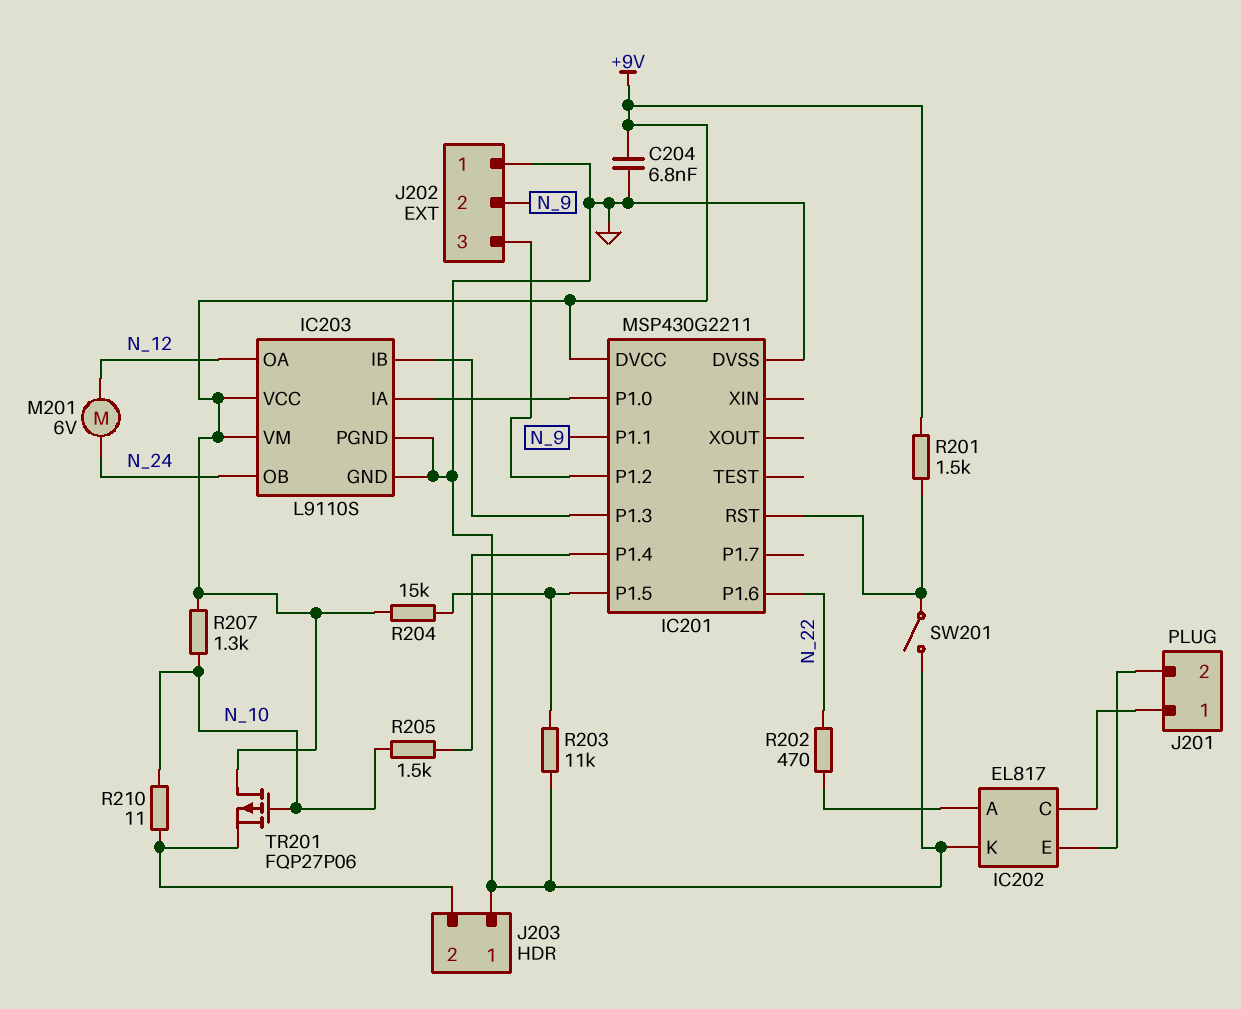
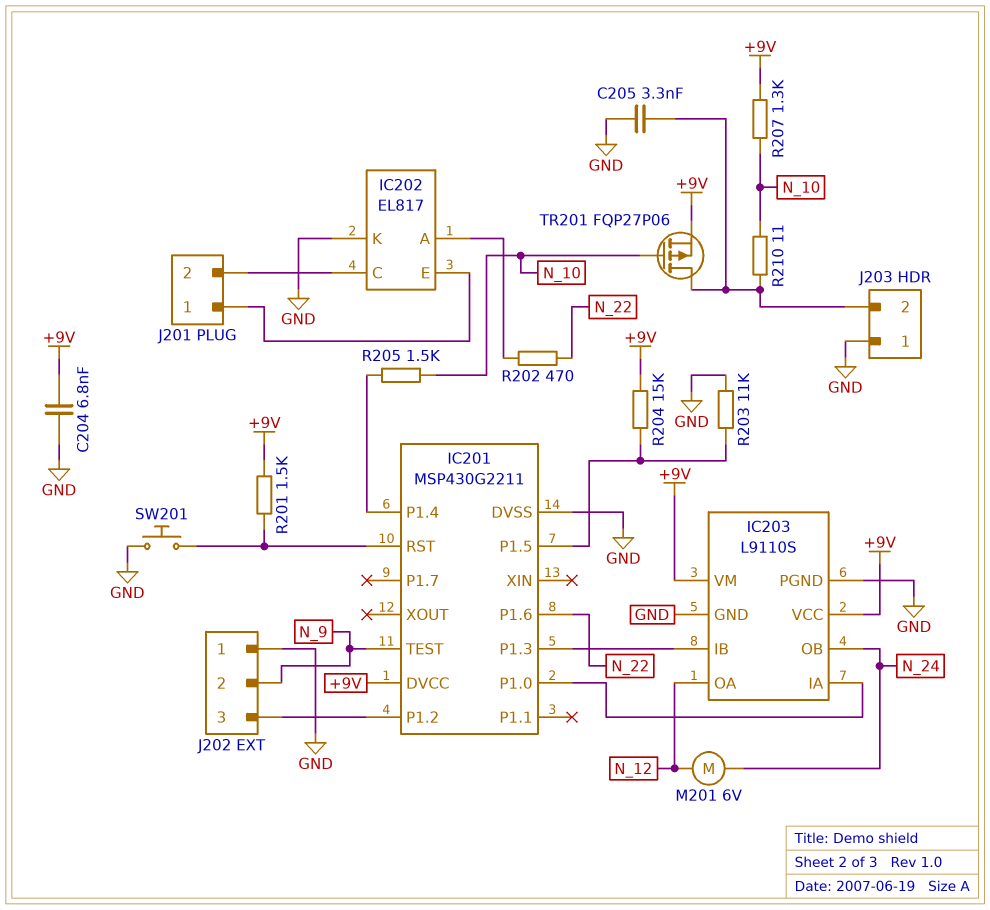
C205: none -> 3.3nF (GND, J203/2)
IC201 pin P1.1: N_9 -> none
IC201 pin TEST: none -> N_9
J201 pin 1: IC202/C -> IC202/E
J201 pin 2: IC202/E -> IC202/C
SW201: switch (GND, IC201/RST) -> button (GND, IC201/RST)
TR201: PMOS FQP27P06 (G N_10, D +9V, S J203/2) -> PMOS FQP27P06 (G N_10, D J203/2, S +9V)

